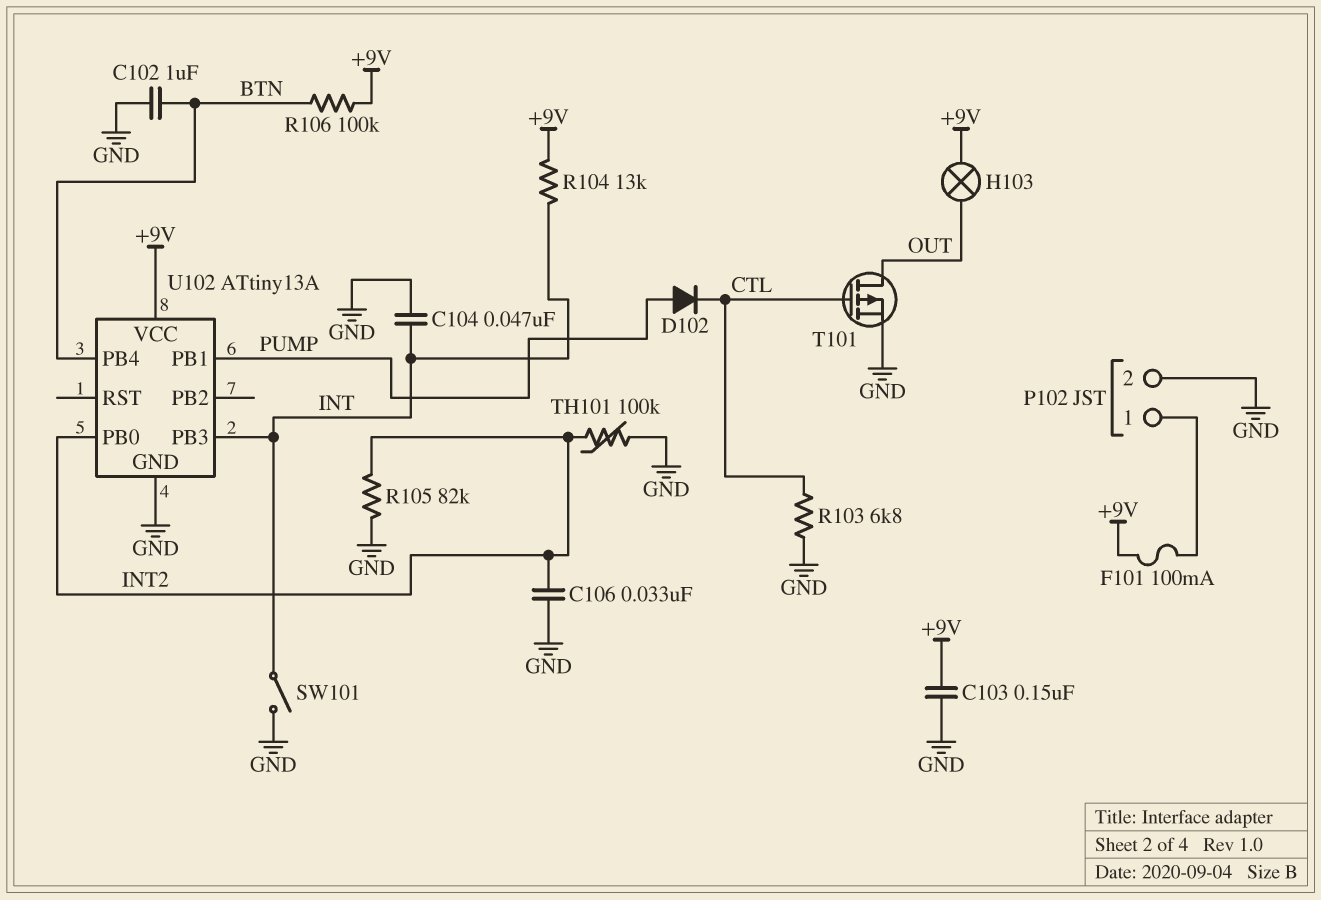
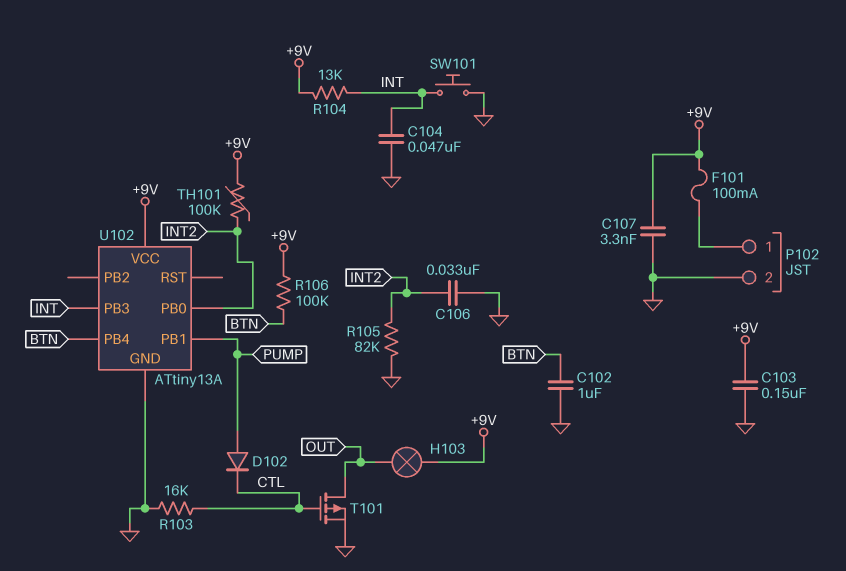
C107: none -> 3.3nF (+9V, GND)
R103: 6.8k (CTL, GND) -> 16k (CTL, GND)
SW101: switch (GND, INT) -> button (GND, INT)
TH101: 100k (GND, INT2) -> 100k (+9V, INT2)

